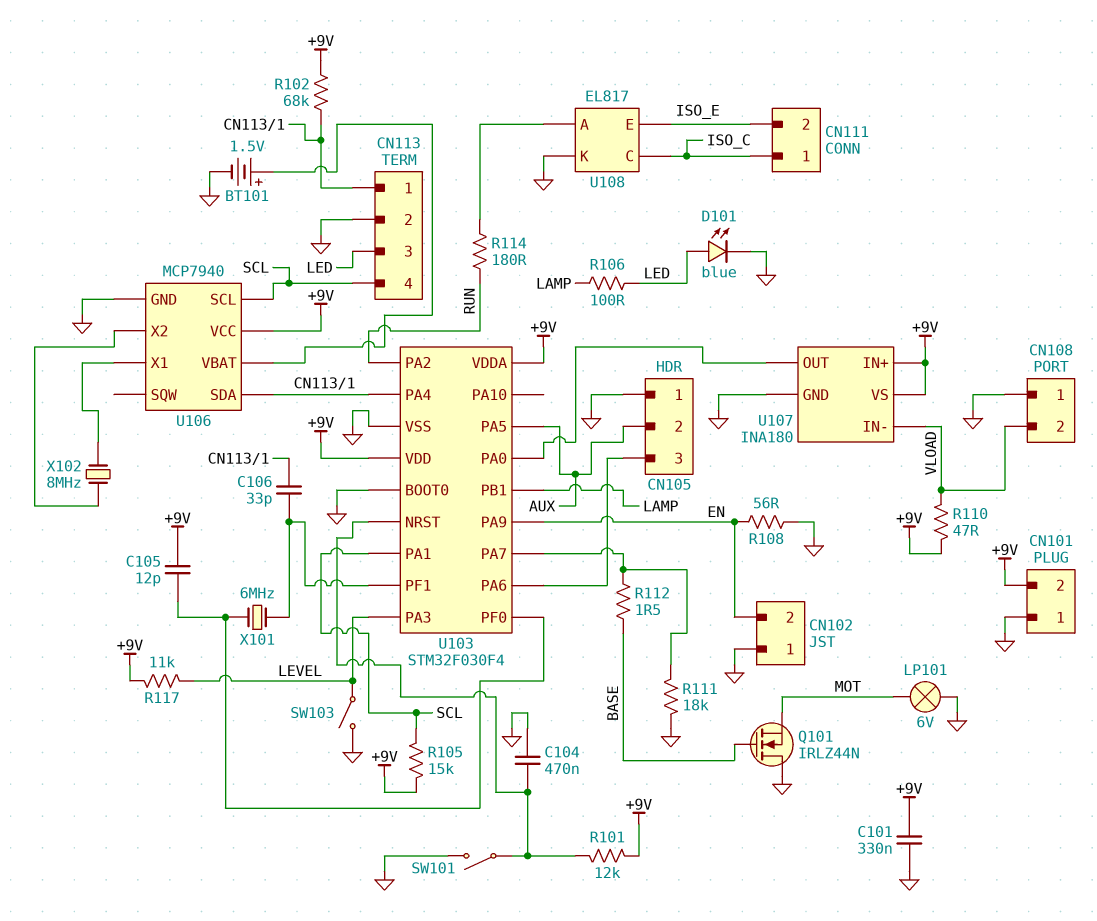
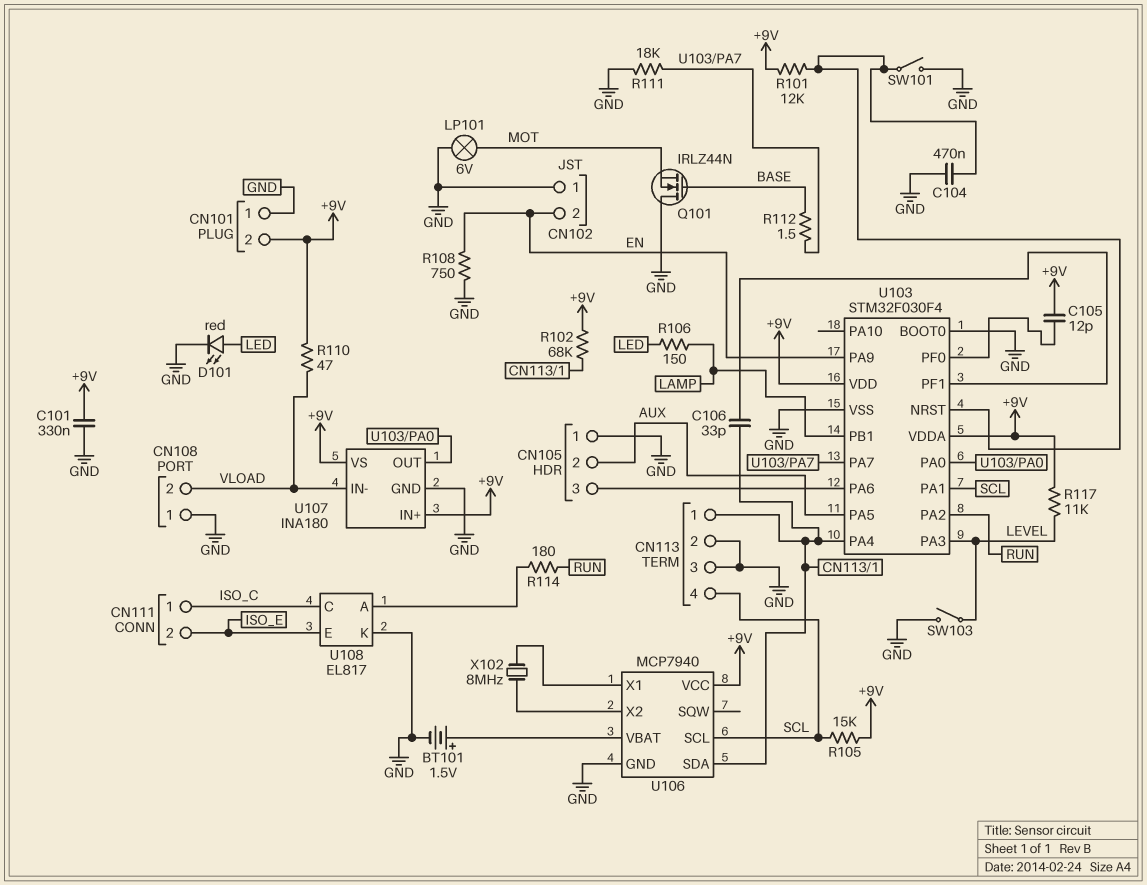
CN113 pin 3: LED -> GND
D101: LED blue (A LED, K GND) -> LED red (A LED, K GND)
R106: 100 (LAMP, LED) -> 150 (LAMP, LED)
R108: 56 (EN, GND) -> 750 (EN, GND)
X101: 6MHz (U103/PF0, U103/PF1) -> none

